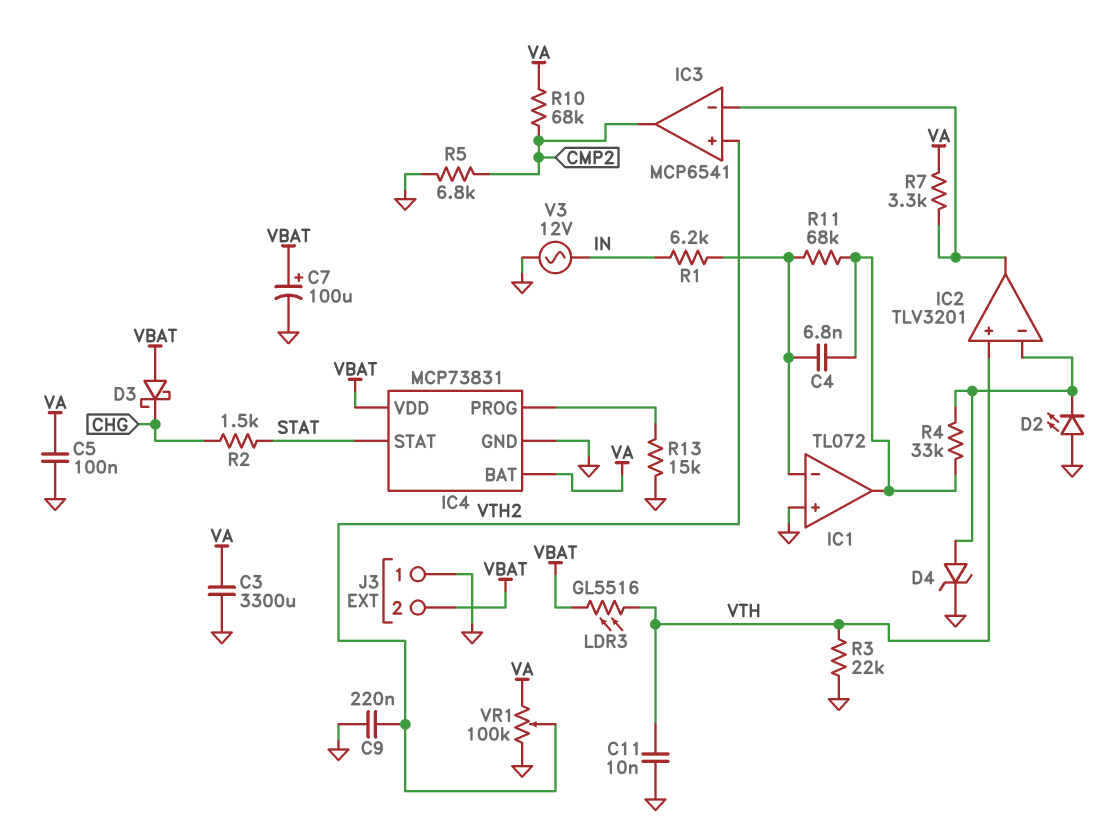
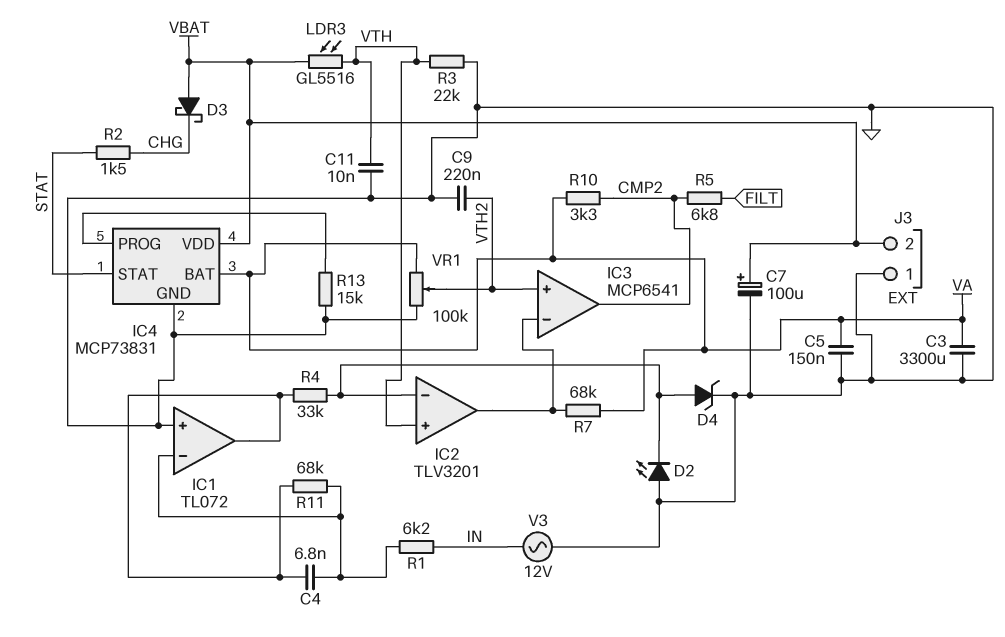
C5: 100nF (GND, VA) -> 150nF (GND, VA)
R5: 6.8k (CMP2, GND) -> 6.8k (CMP2, FILT)
R7: 3.3k (IC2/out, VA) -> 68k (IC2/out, VA)
R10: 68k (CMP2, VA) -> 3.3k (CMP2, VA)

